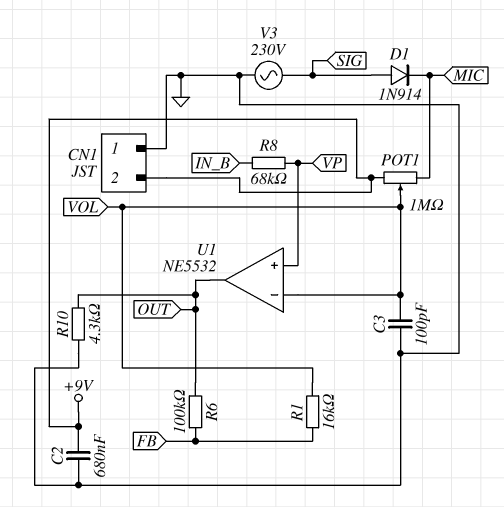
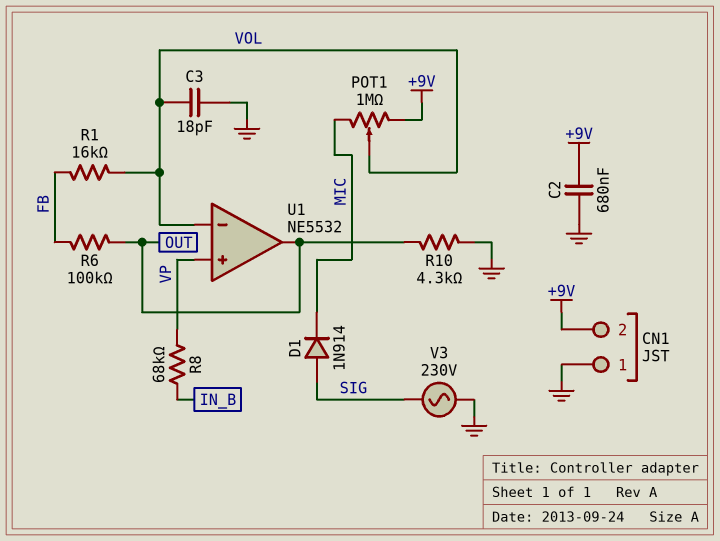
C3: 100pF (GND, VOL) -> 18pF (GND, VOL)

